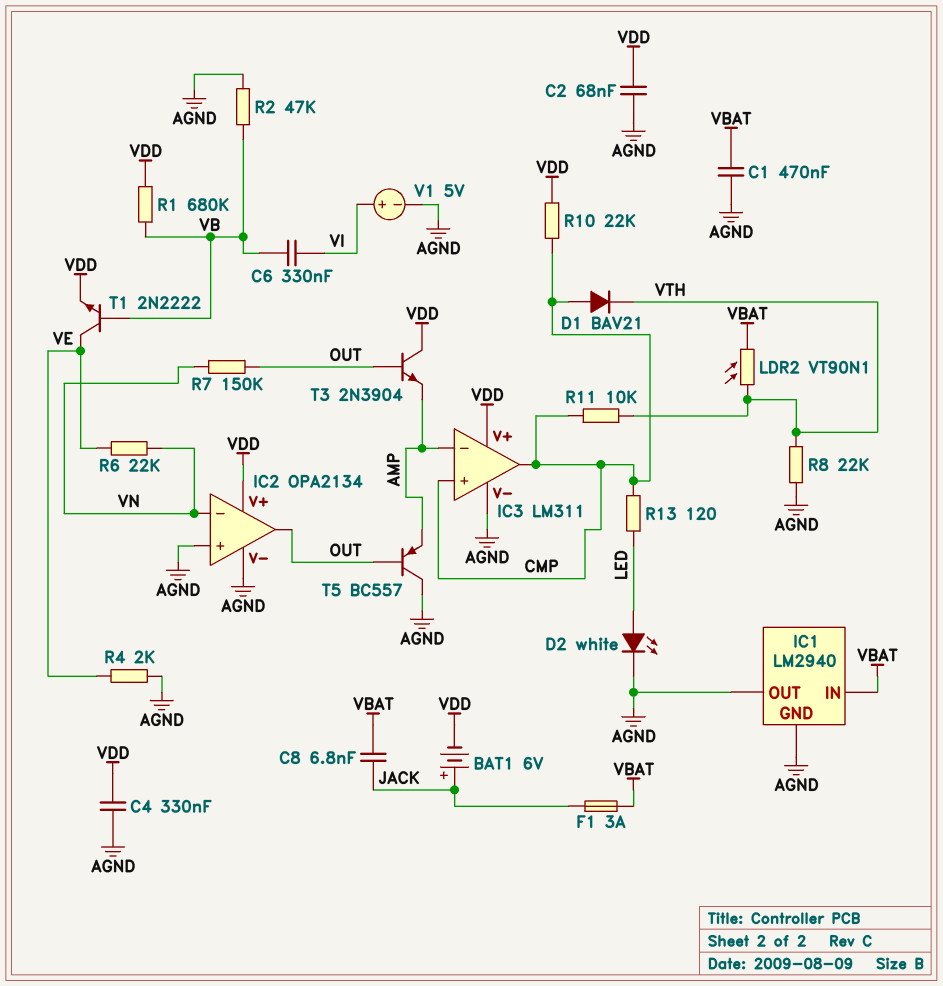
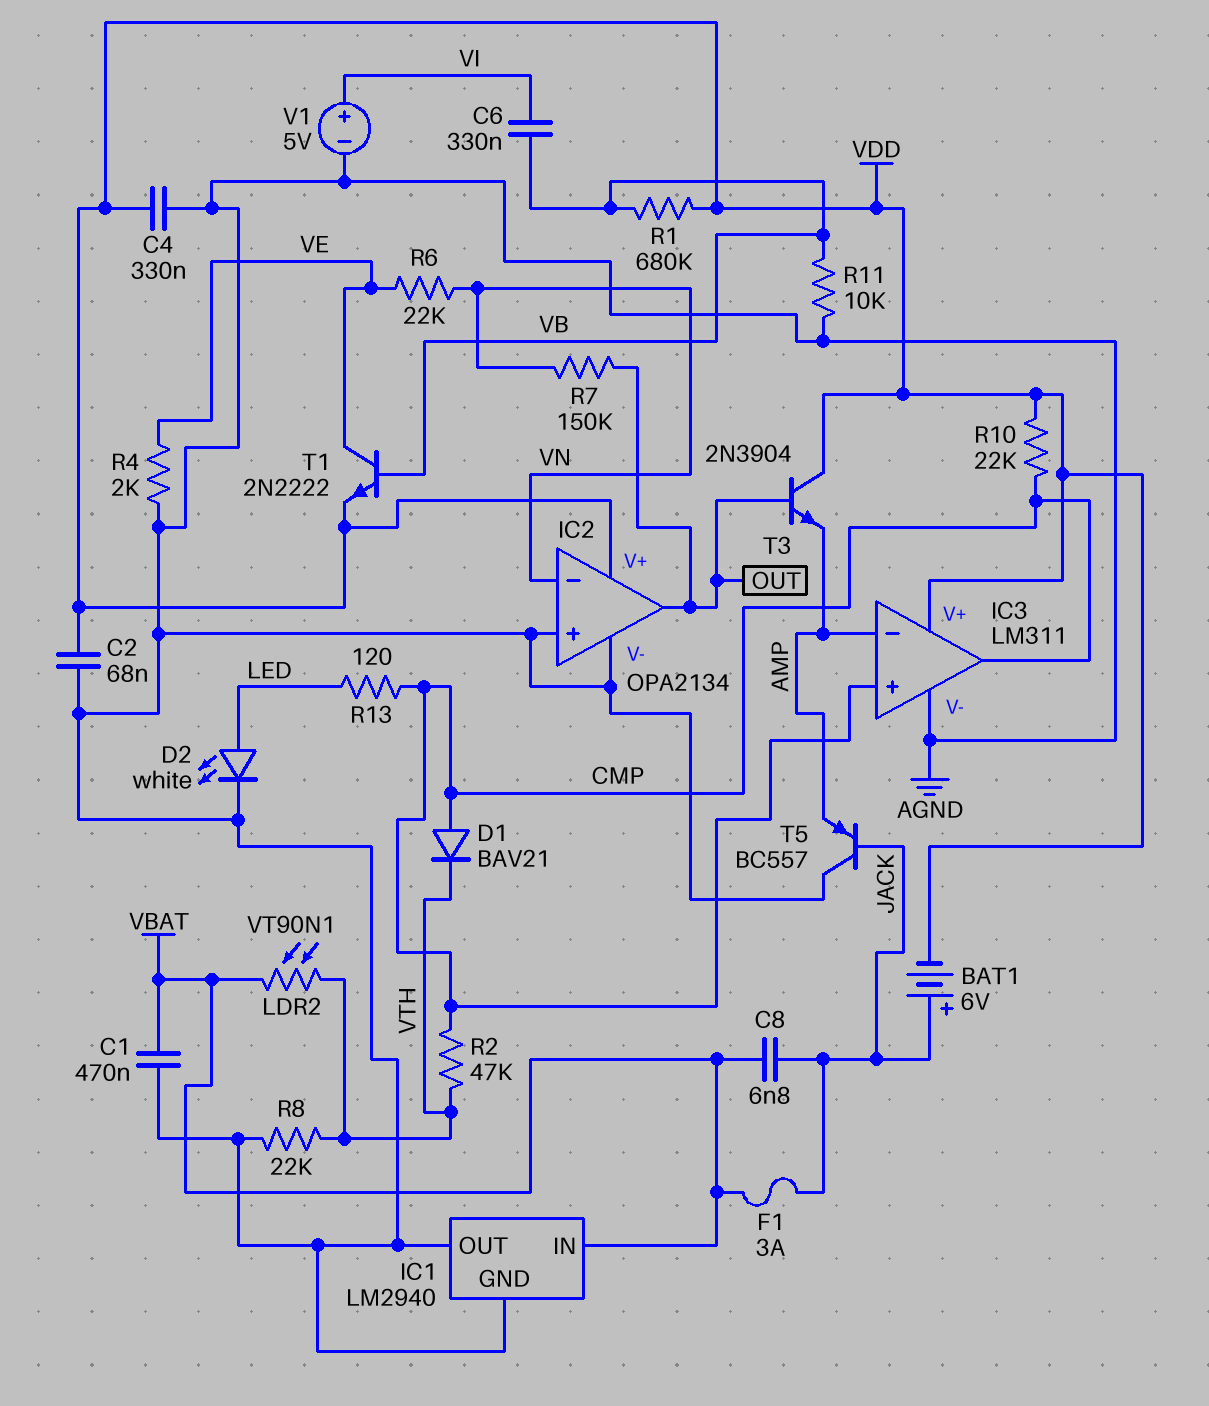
R2: 47k (AGND, VB) -> 47k (CMP, VTH)
R11: 10k (CMP, VTH) -> 10k (AGND, VB)
T5: PNP BC557 (B OUT, C AGND, E AMP) -> PNP BC557 (B JACK, C AGND, E AMP)

